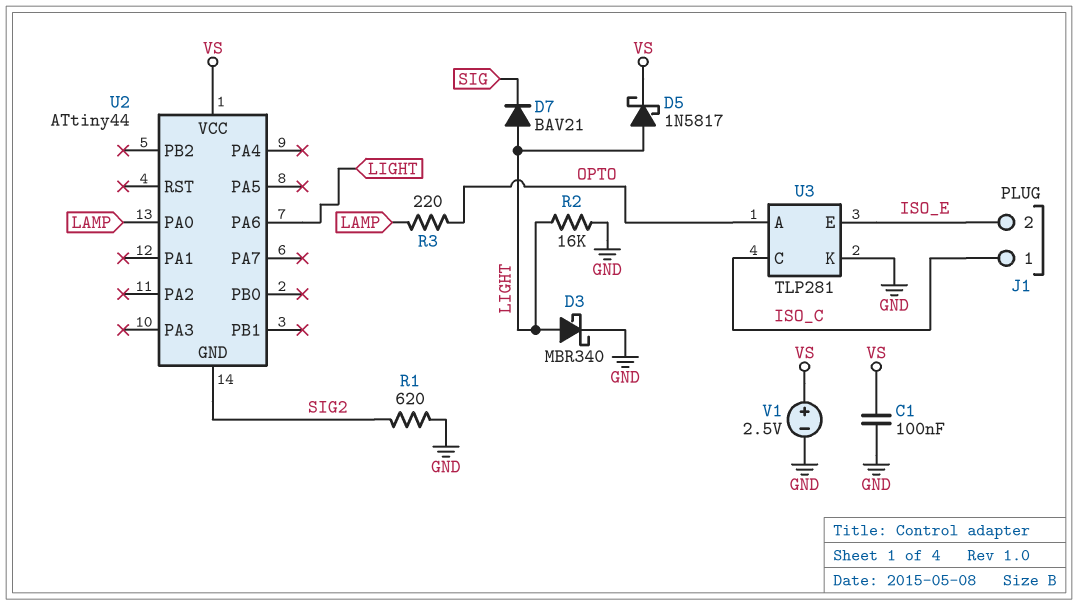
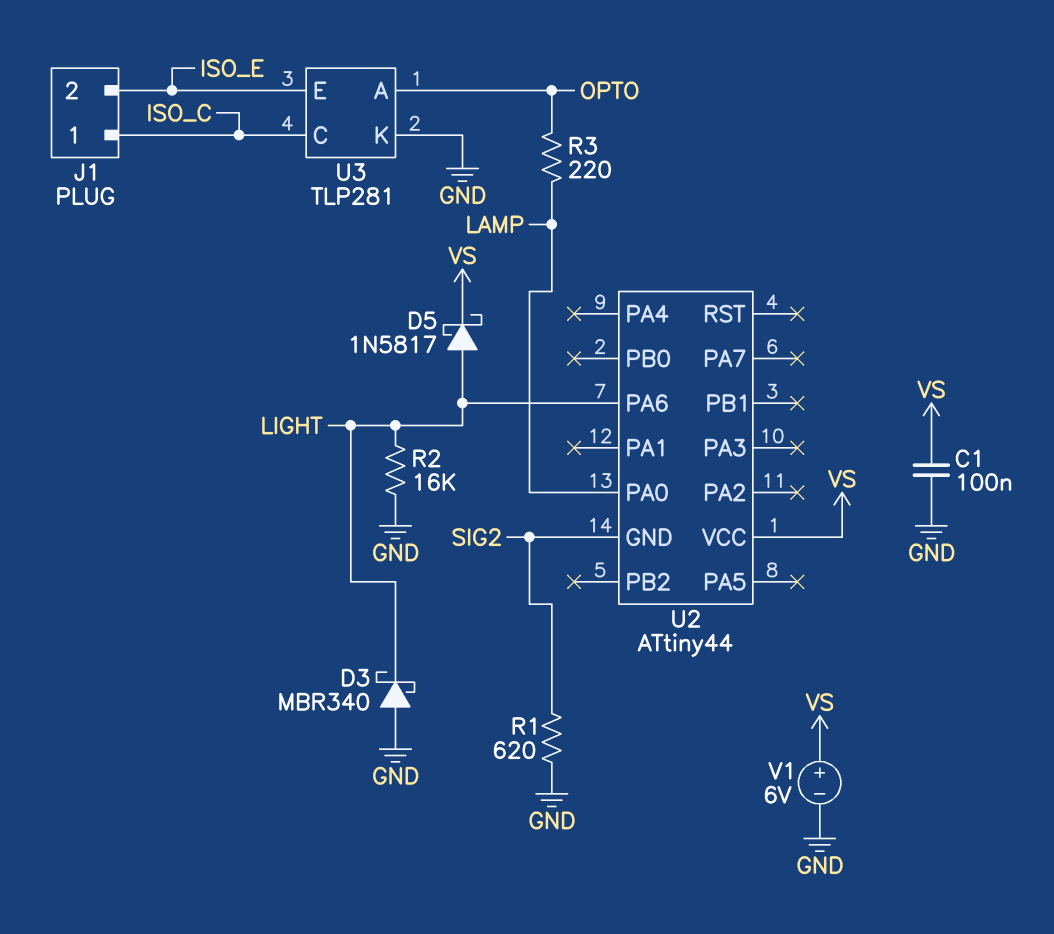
D3: schottky MBR340 (A LIGHT, K GND) -> schottky MBR340 (A GND, K LIGHT)
D7: diode BAV21 (A LIGHT, K SIG) -> none
V1: 2.5V (plus VS, minus GND) -> 6V (plus VS, minus GND)

